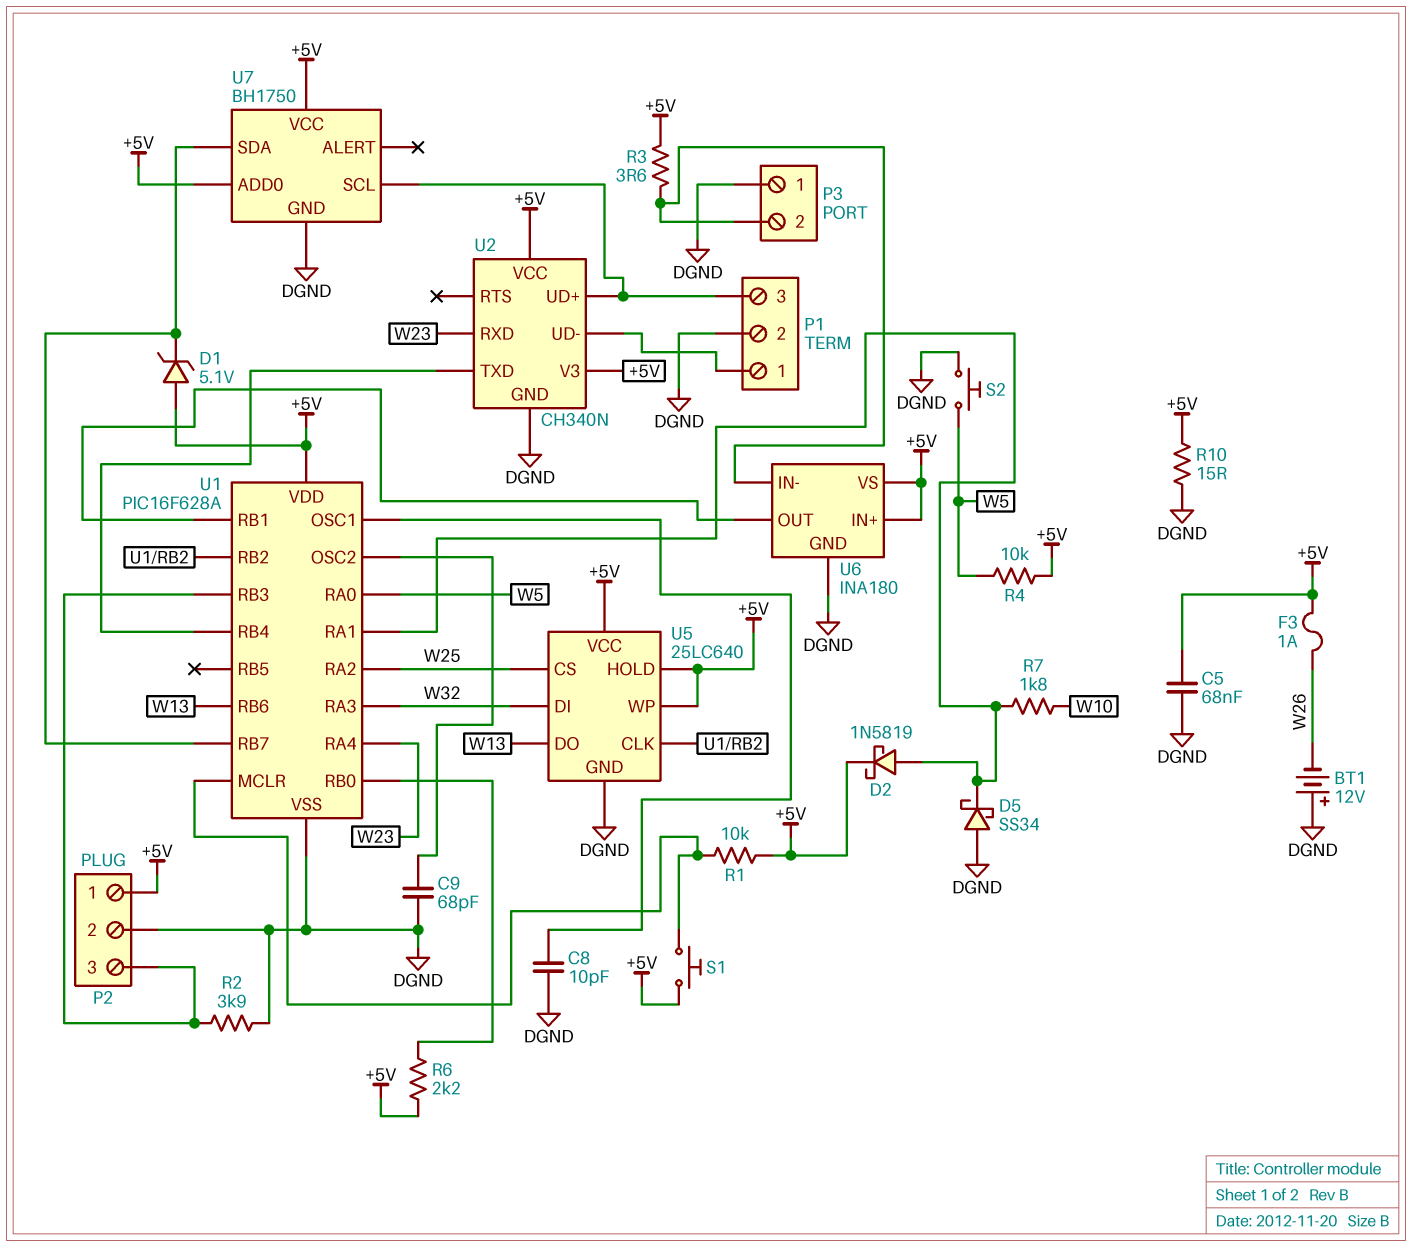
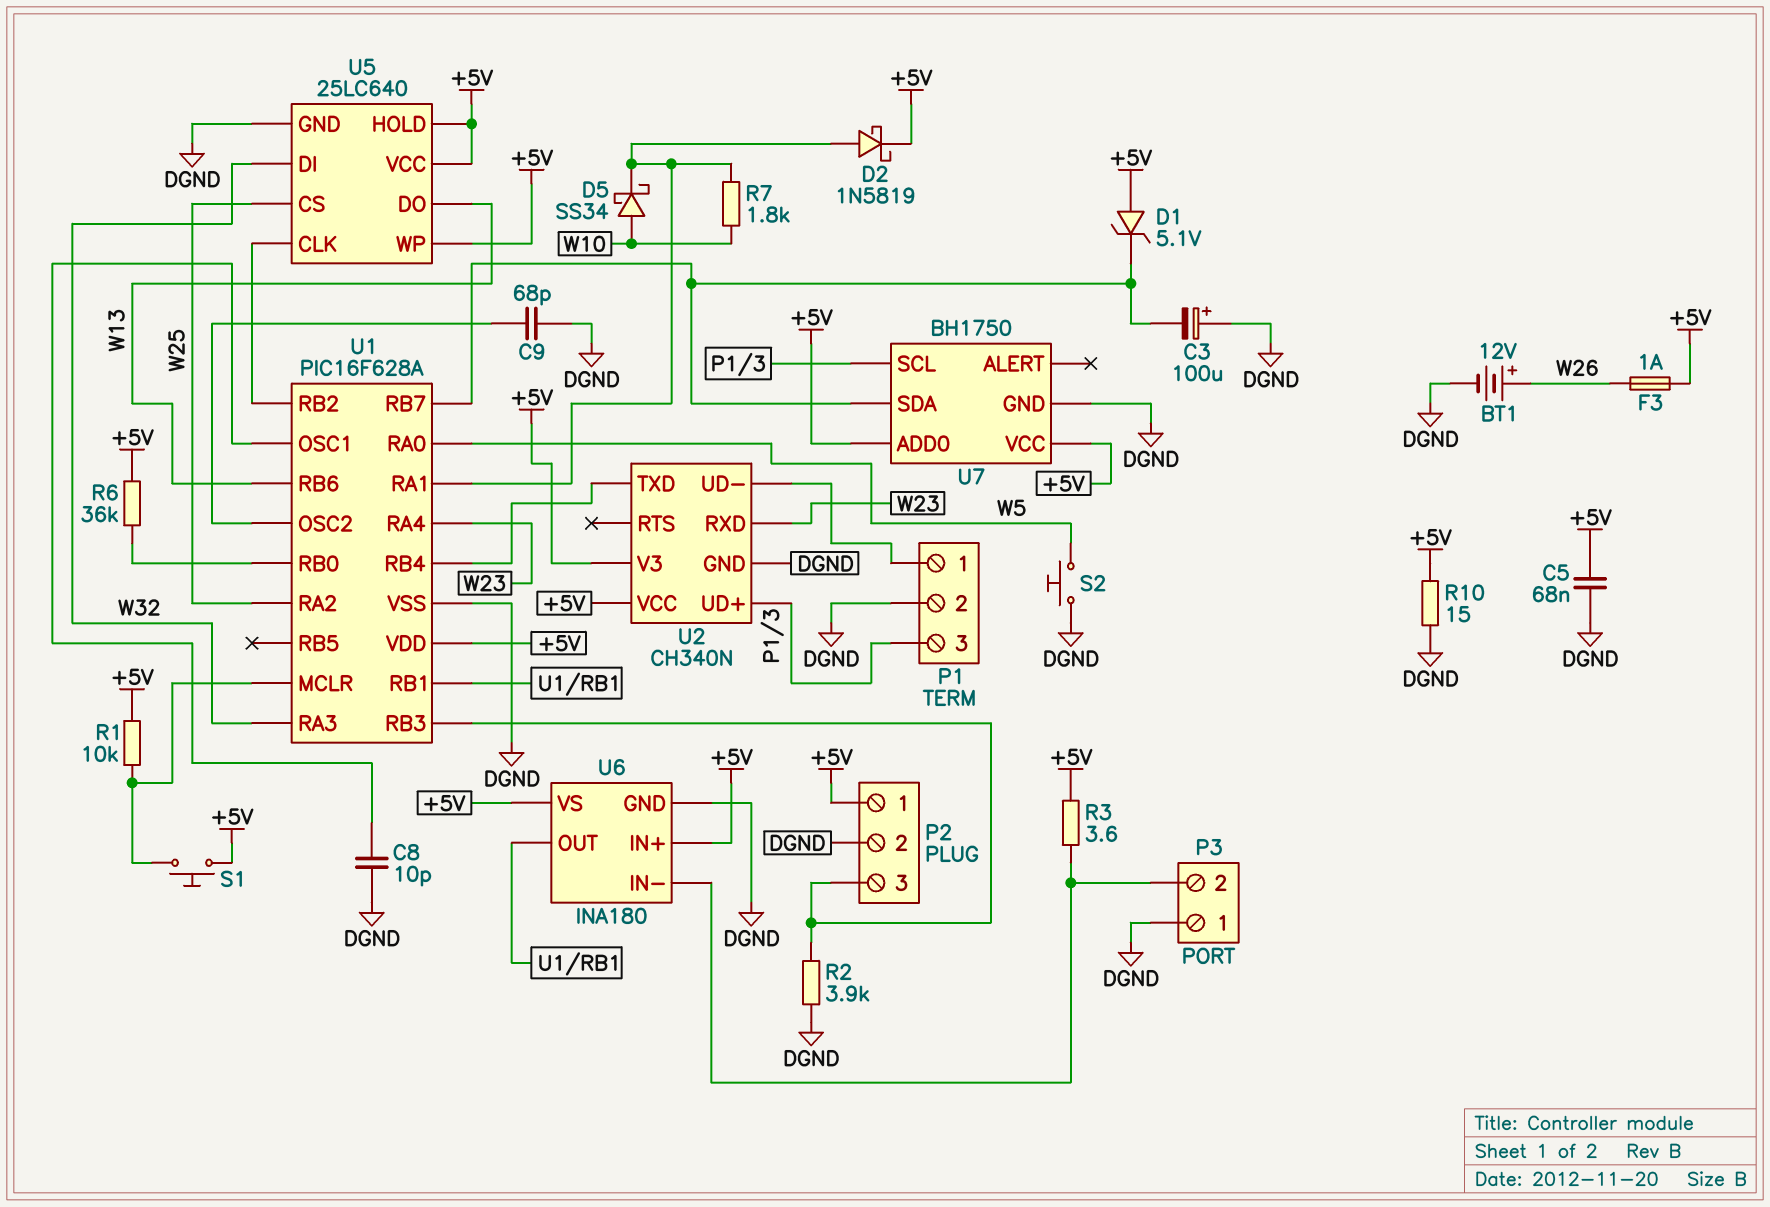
BT1: 12V (plus DGND, minus W26) -> 12V (plus W26, minus DGND)
C3: none -> 100uF (plus DGND, minus U1/RB7)
D5: schottky SS34 (A DGND, K U1/RA1) -> schottky SS34 (A W10, K U1/RA1)
R4: 10k (+5V, W5) -> none
R6: 2.2k (+5V, U1/RB0) -> 36k (+5V, U1/RB0)

